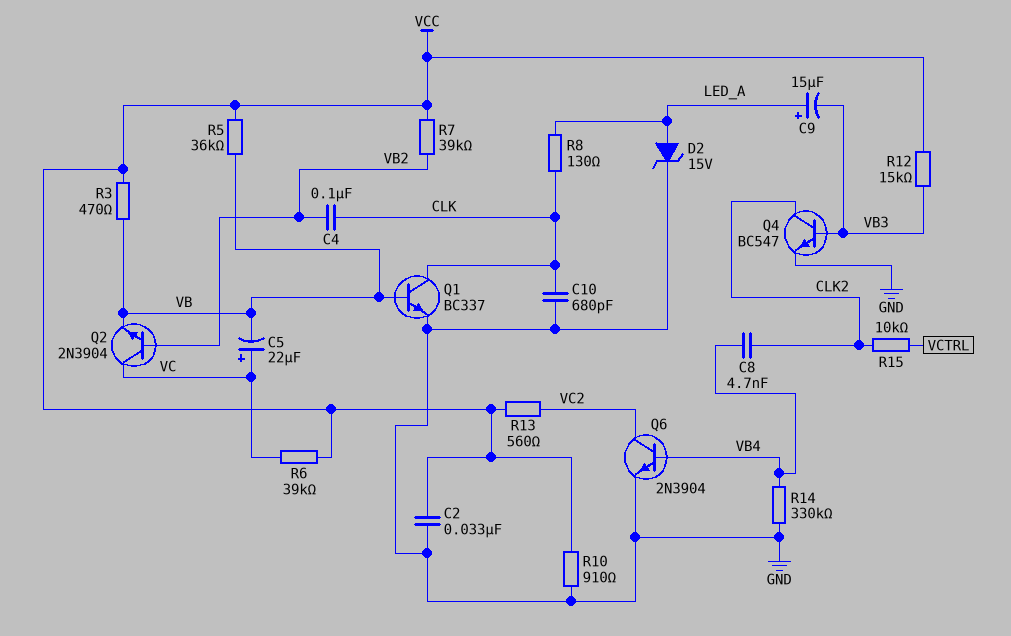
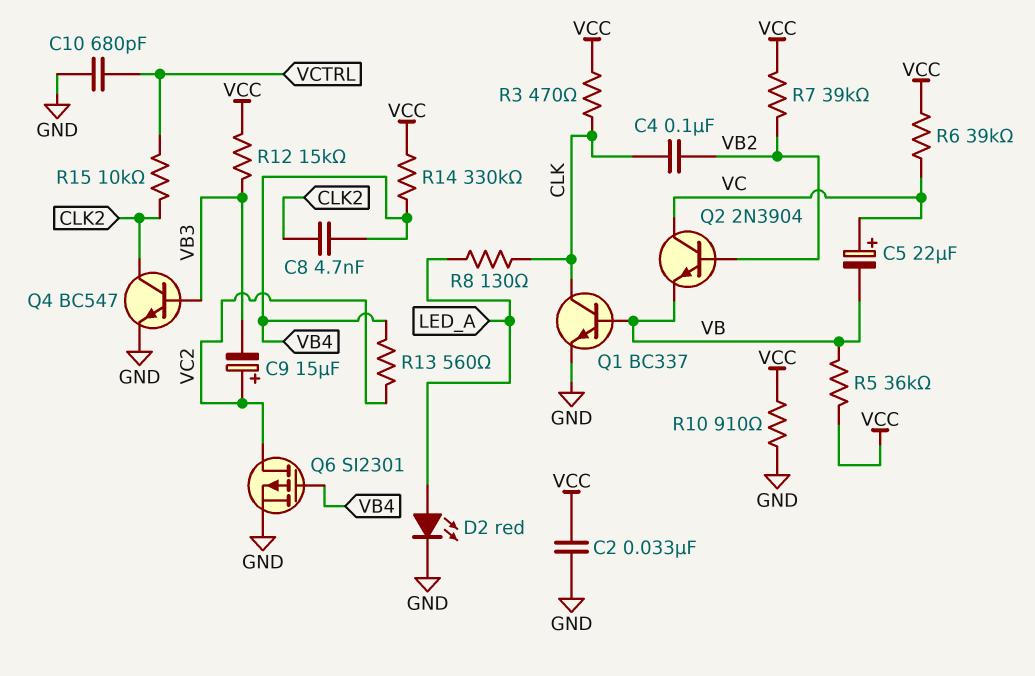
C9: 15uF (plus LED_A, minus VB3) -> 15uF (plus VC2, minus VB3)
C10: 680pF (CLK, GND) -> 680pF (GND, VCTRL)
D2: zener 15V (A LED_A, K GND) -> LED red (A LED_A, K GND)
Q6: NPN 2N3904 (B VB4, C VC2, E GND) -> PMOS SI2301 (G VB4, D VC2, S GND)
R3: 470 (VB, VCC) -> 470 (CLK, VCC)
R13: 560 (VC2, VCC) -> 560 (VB4, VC2)
R14: 330k (GND, VB4) -> 330k (VB4, VCC)

